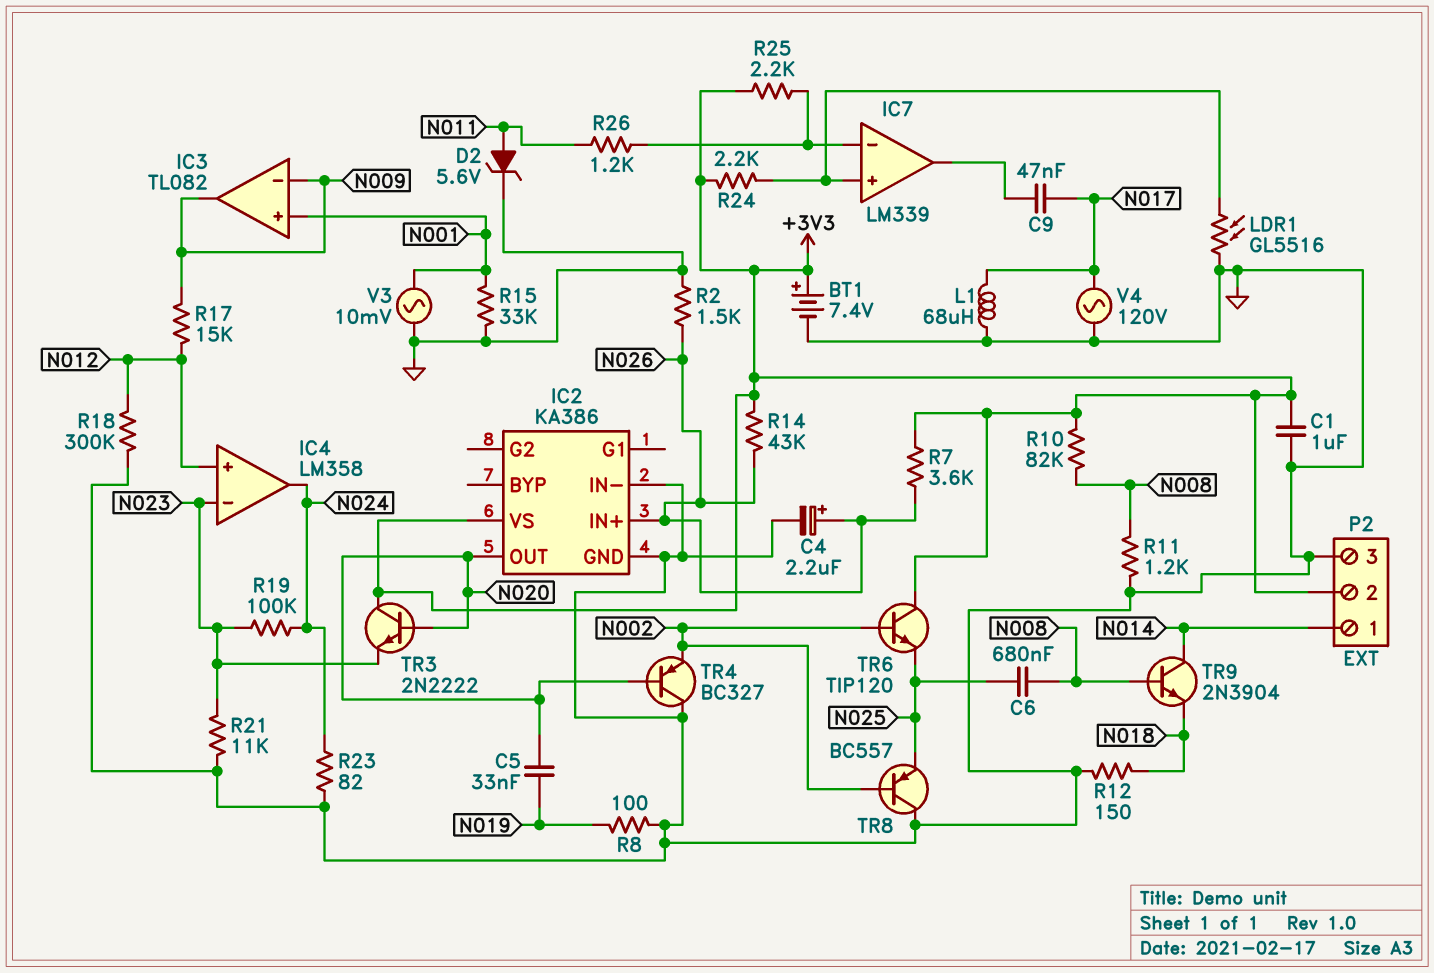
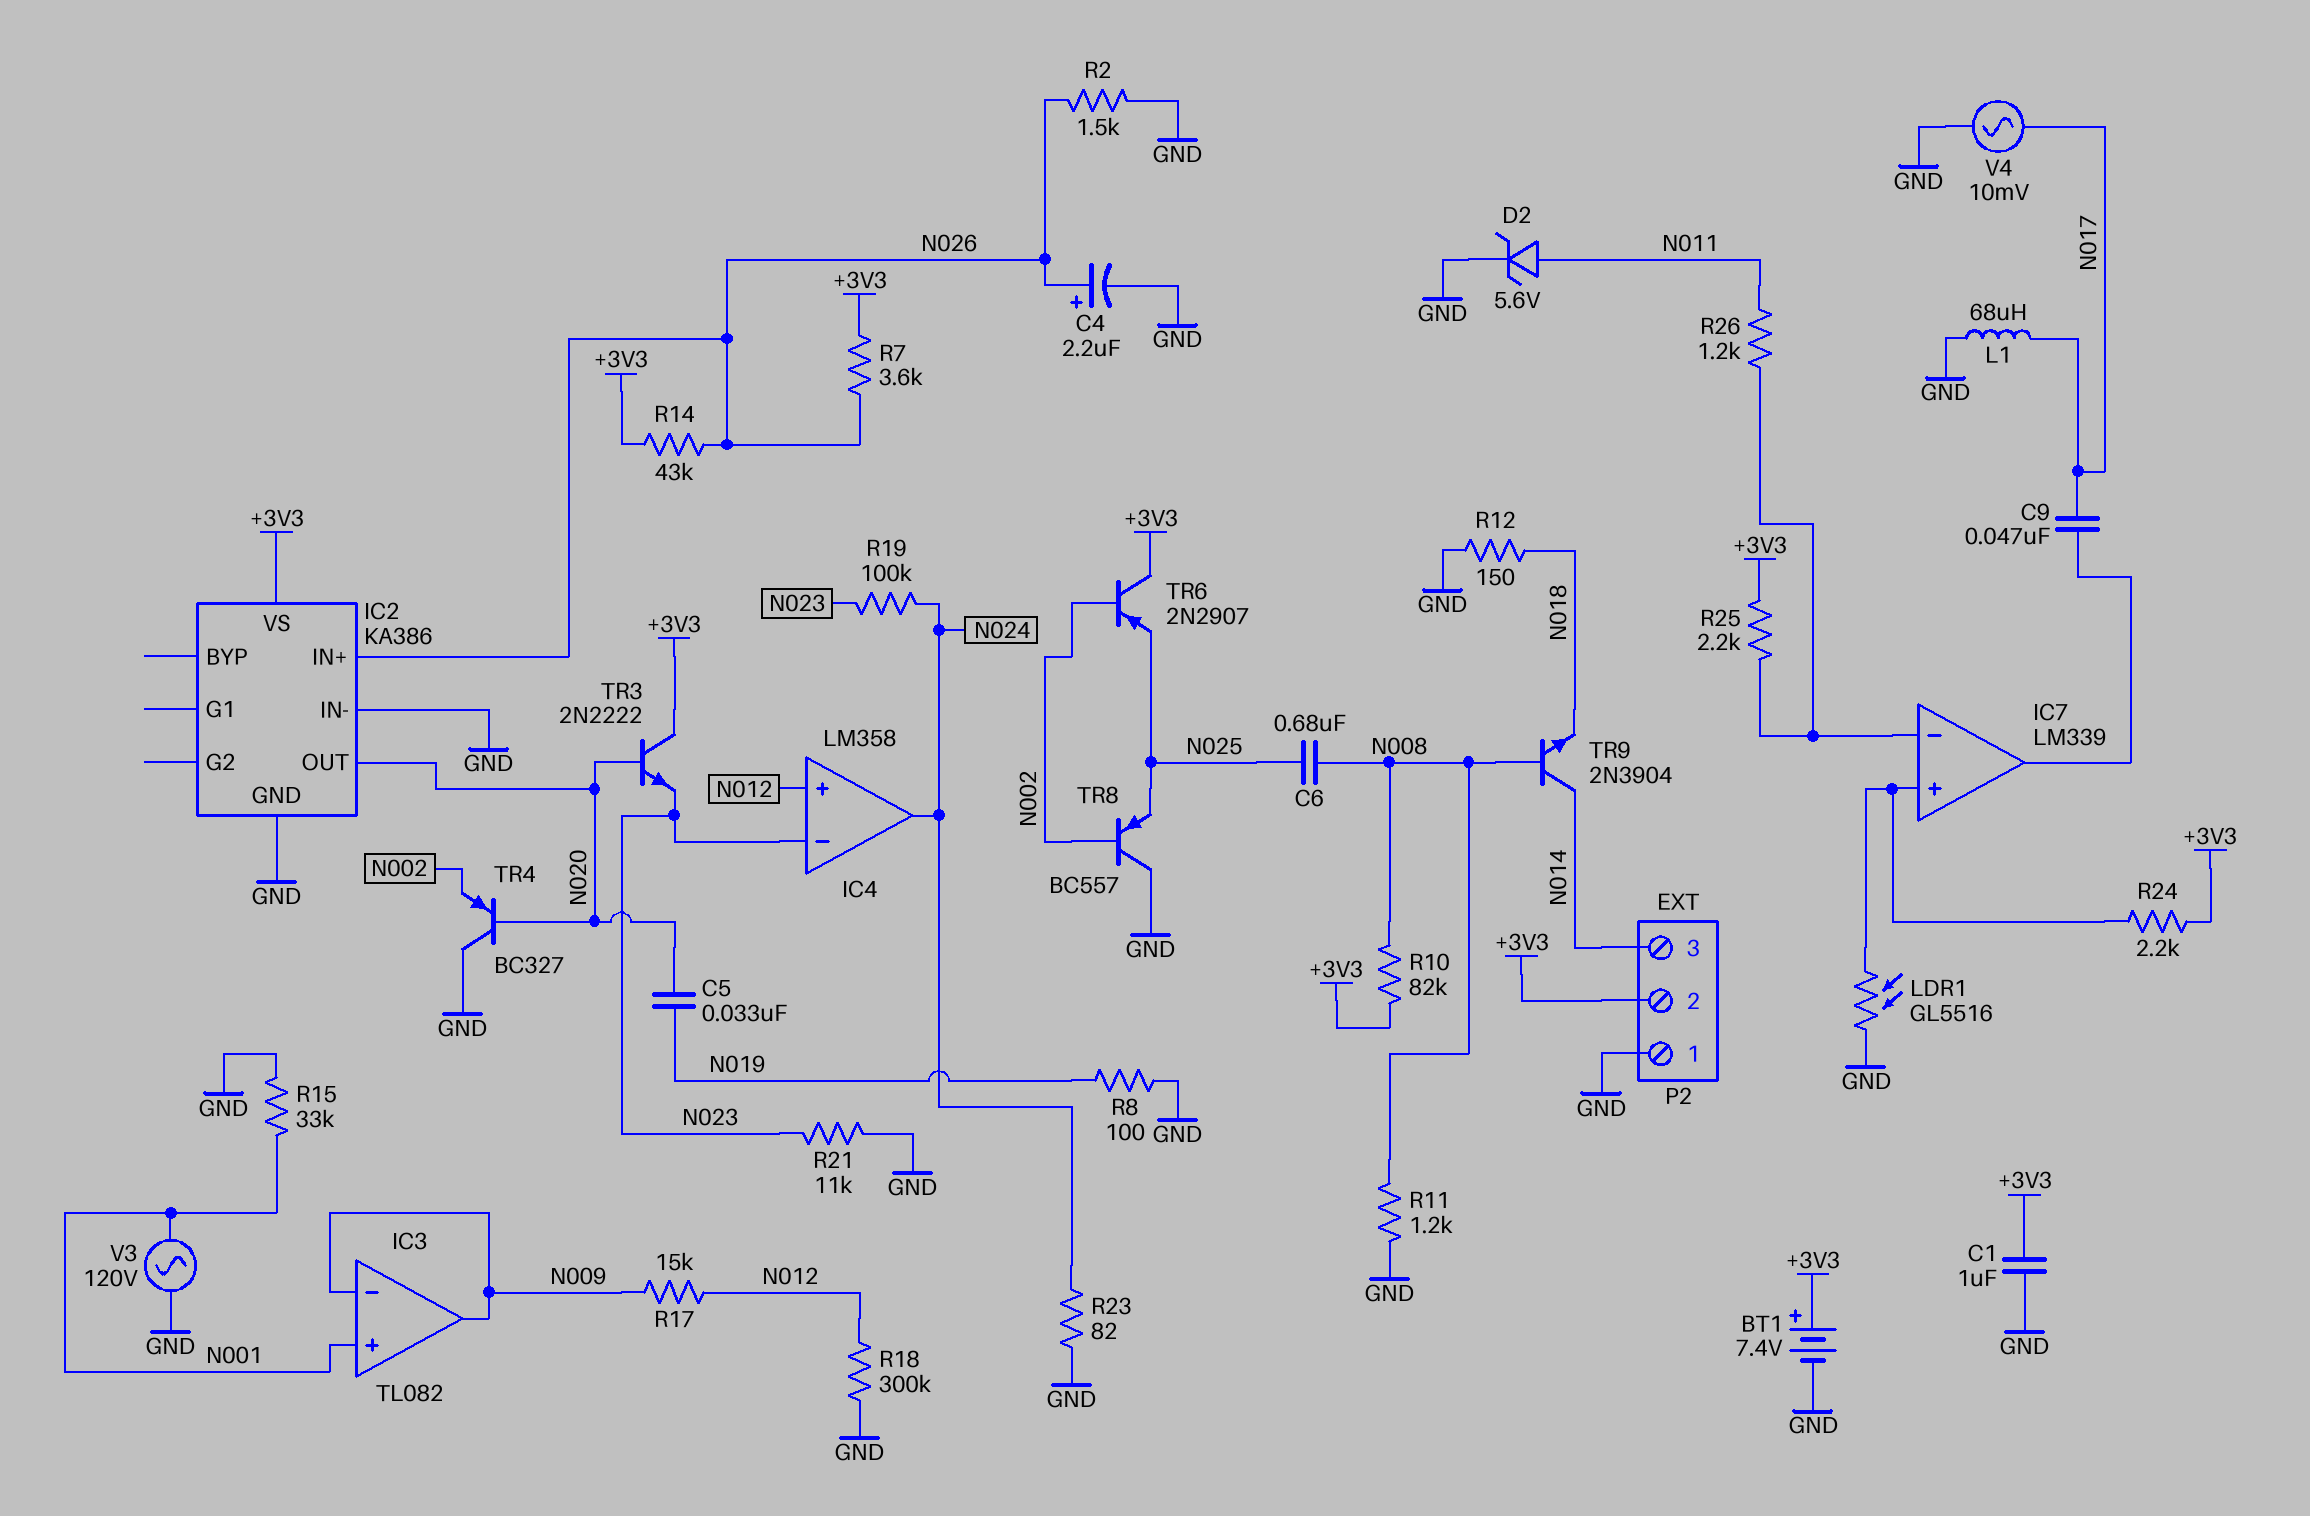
P2 pin 1: N014 -> GND
P2 pin 3: GND -> N014
TR6: NPN TIP120 (B N002, C +3V3, E N025) -> PNP 2N2907 (B N002, C +3V3, E N025)
V3: AC 10mV (GND, N001) -> AC 120V (GND, N001)
V4: AC 120V (GND, N017) -> AC 10mV (GND, N017)

